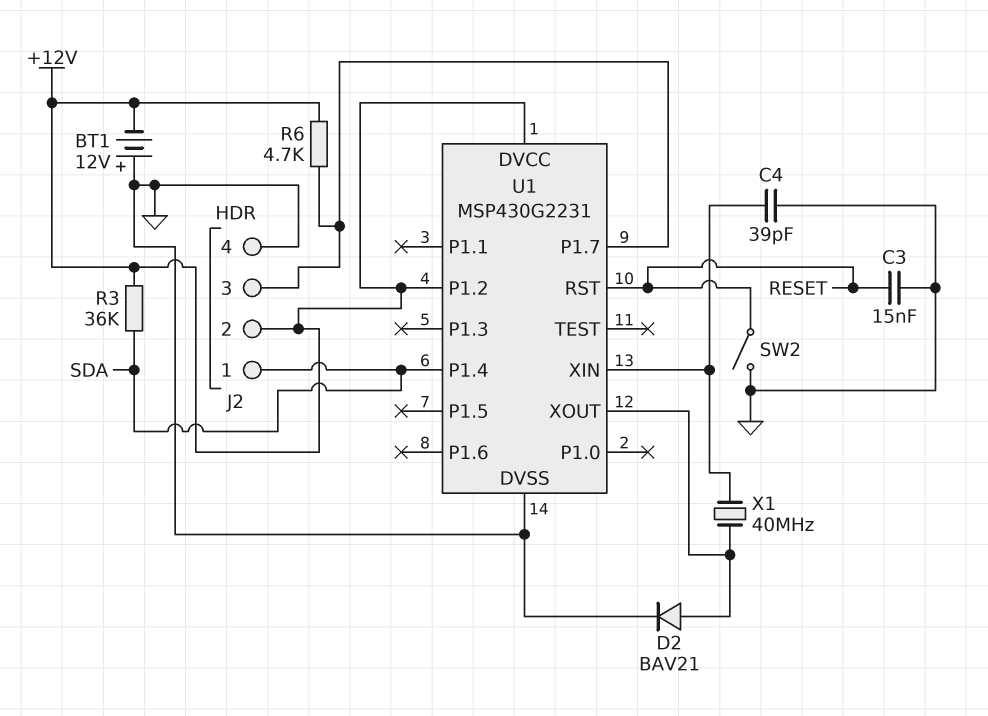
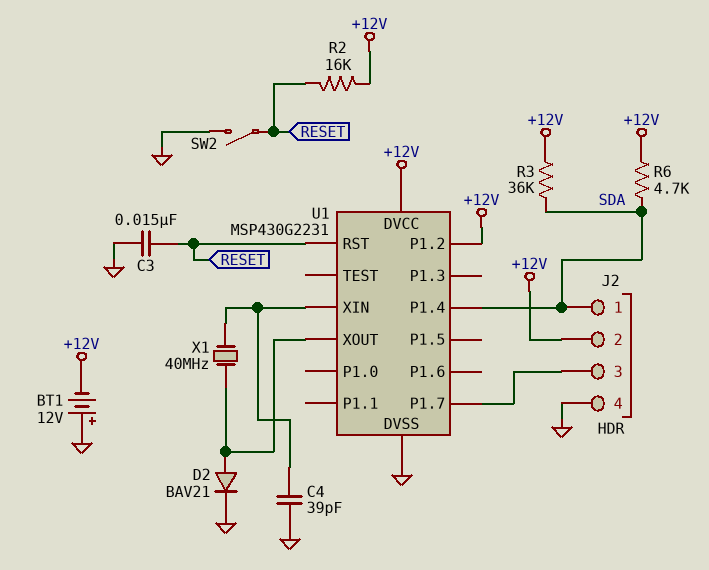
R2: none -> 16k (+12V, RESET)
R6: 4.7k (+12V, J2/3) -> 4.7k (+12V, SDA)

